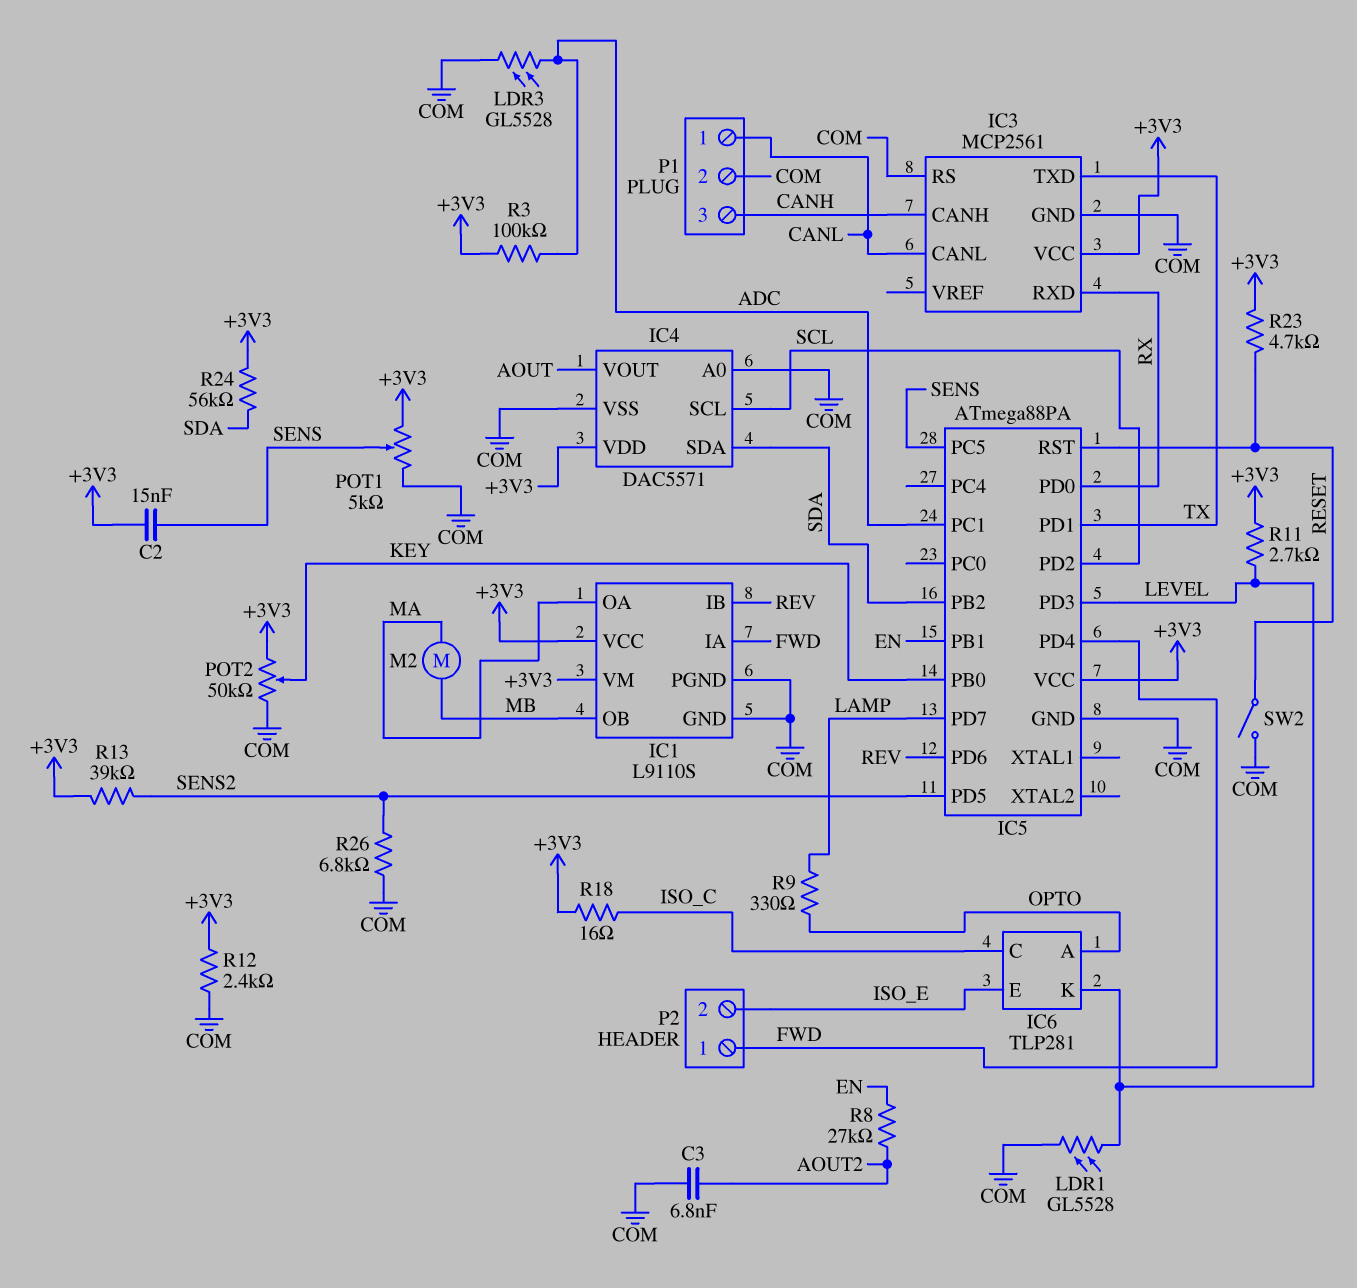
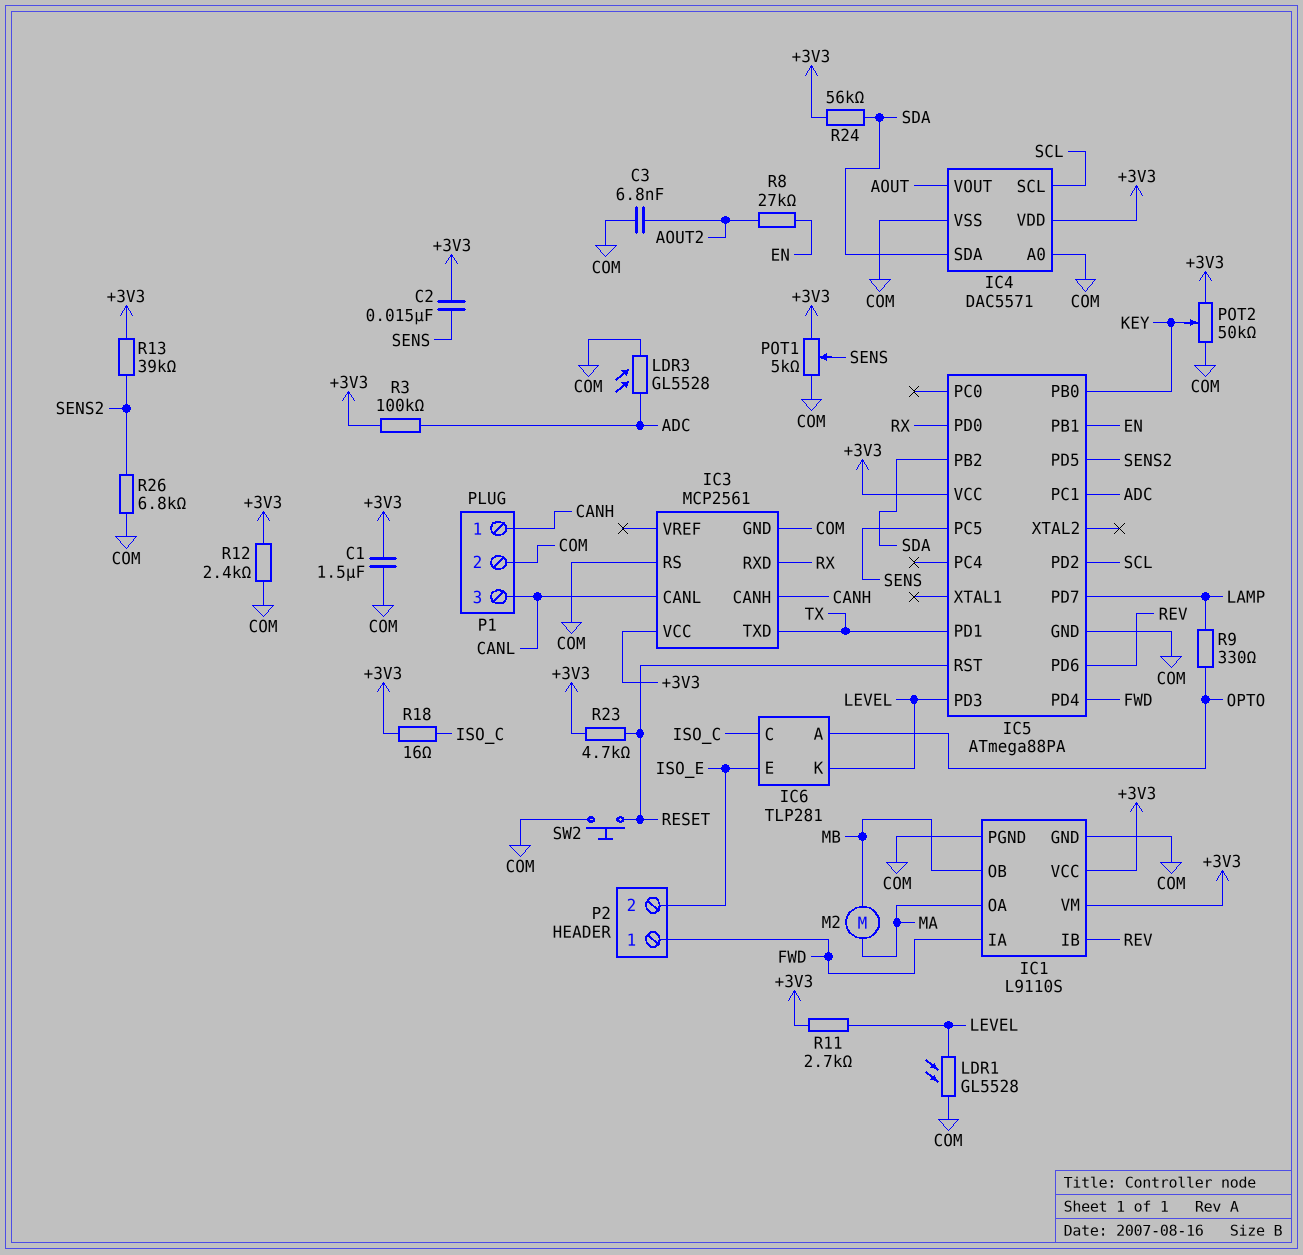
C1: none -> 1.5uF (+3V3, COM)
P1 pin 1: CANL -> CANH
P1 pin 3: CANH -> CANL
SW2: switch (COM, RESET) -> button (COM, RESET)

